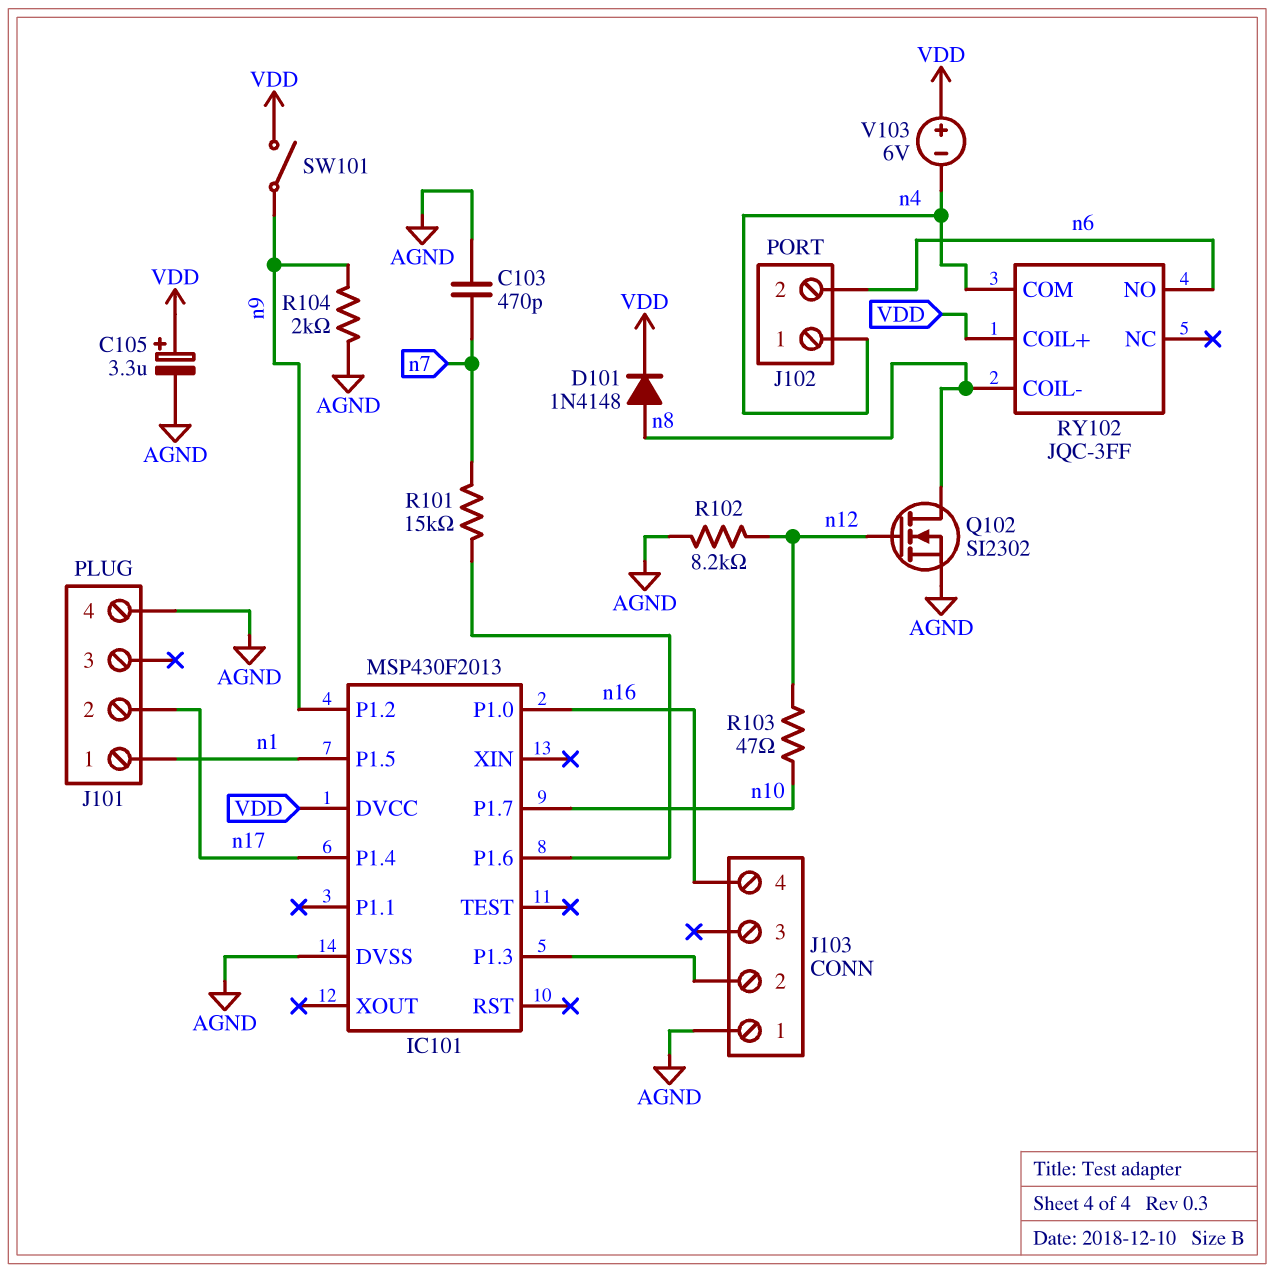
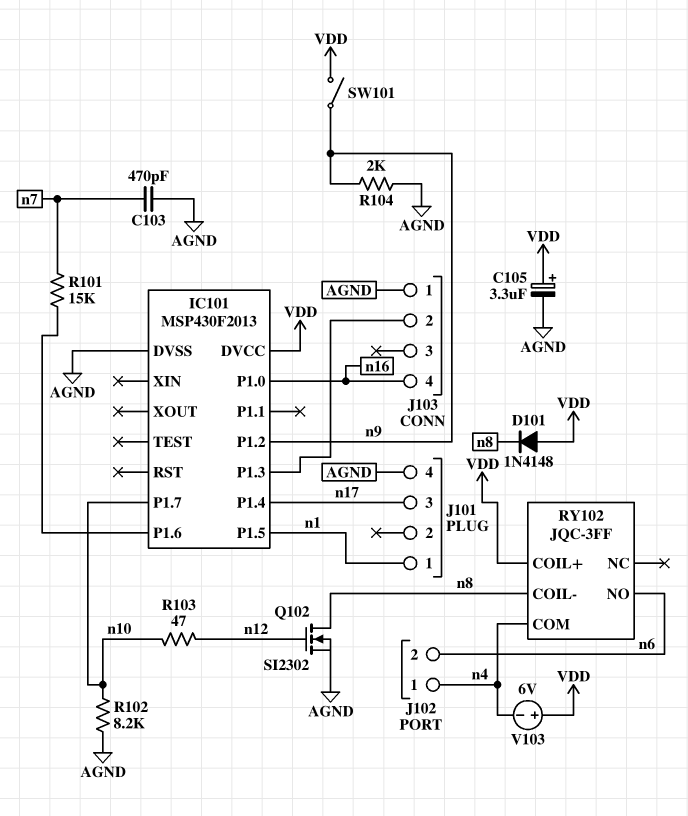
D101: diode 1N4148 (A n8, K VDD) -> diode 1N4148 (A VDD, K n8)
J101 pin 2: n17 -> none
J101 pin 3: none -> n17
R102: 8.2k (AGND, n12) -> 8.2k (AGND, n10)

